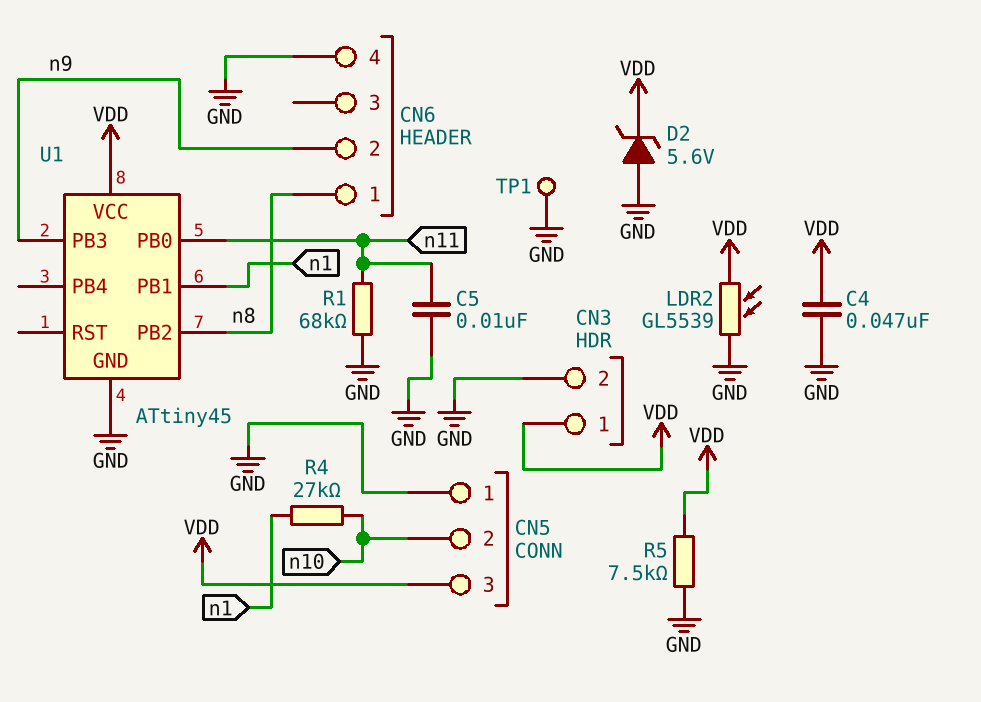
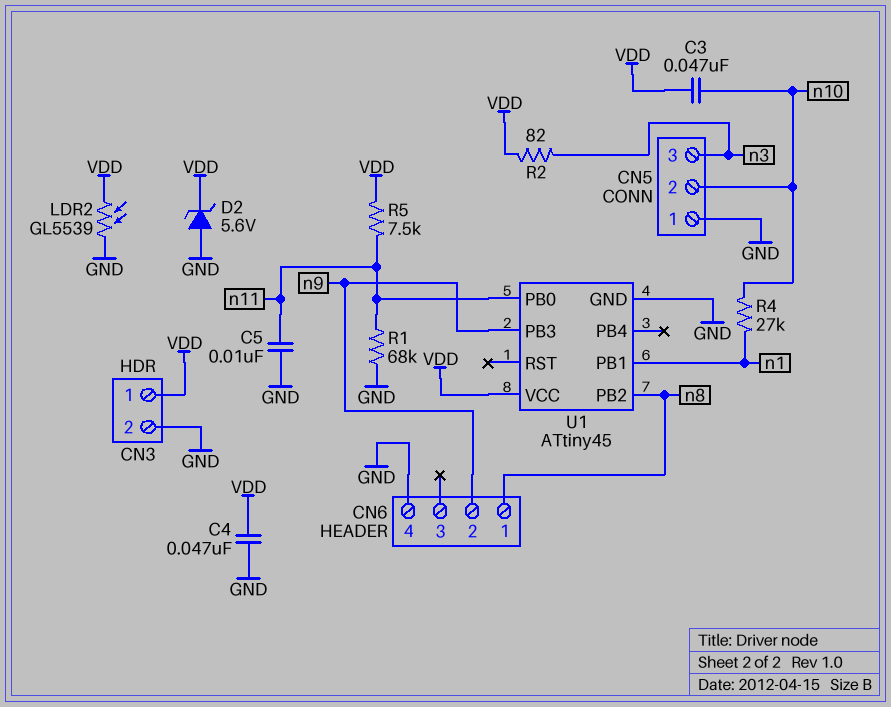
C3: none -> 47nF (VDD, n10)
CN5 pin 3: VDD -> n3
R2: none -> 82 (VDD, n3)
R5: 7.5k (GND, VDD) -> 7.5k (VDD, n11)
TP1: test point (GND) -> none

